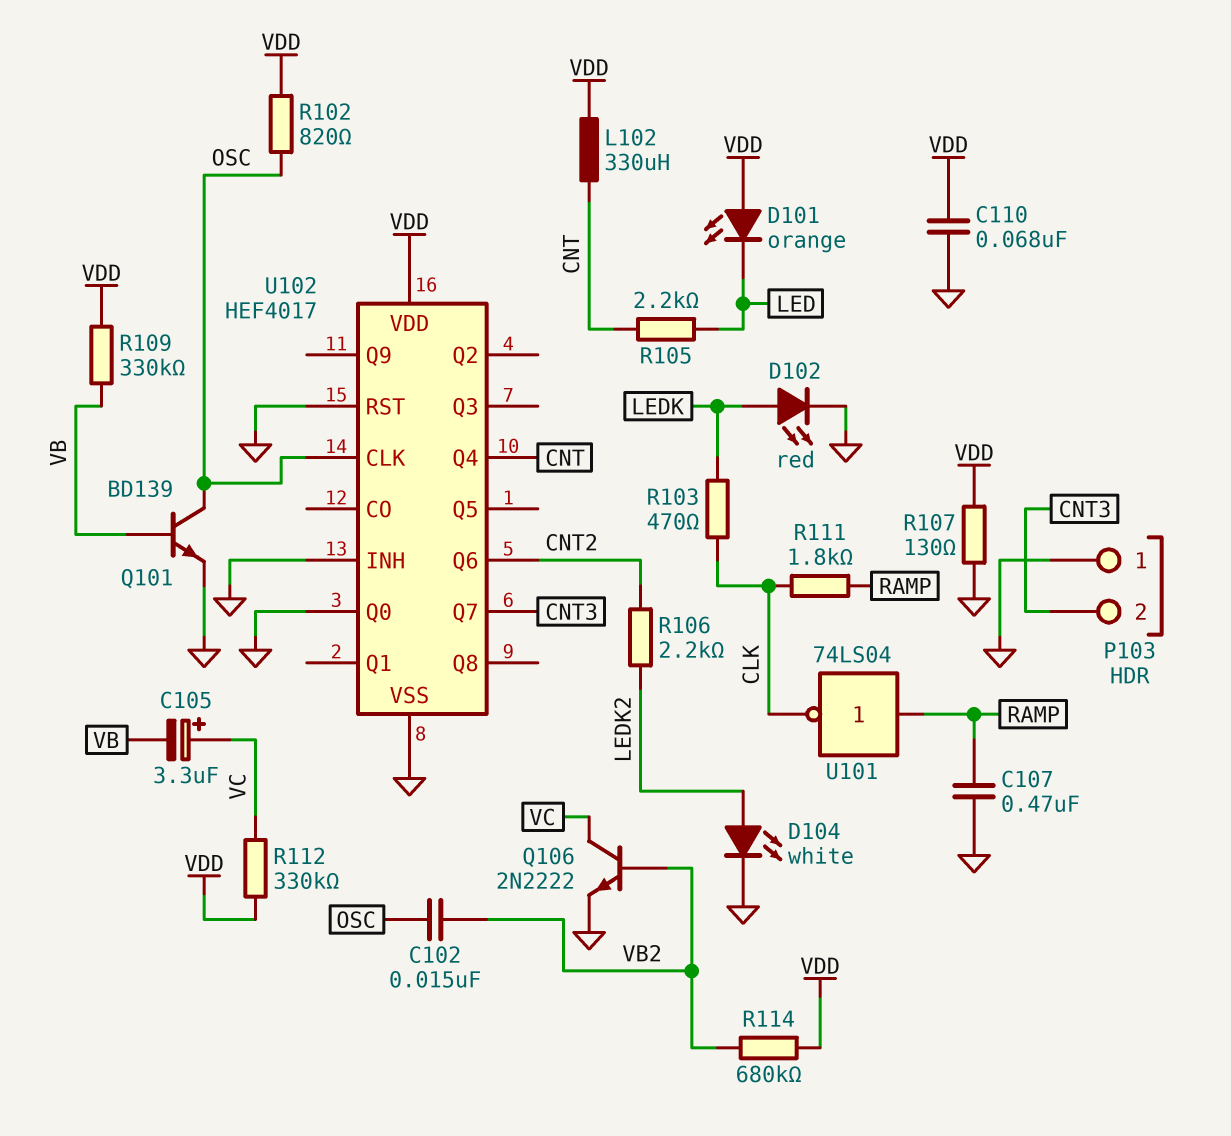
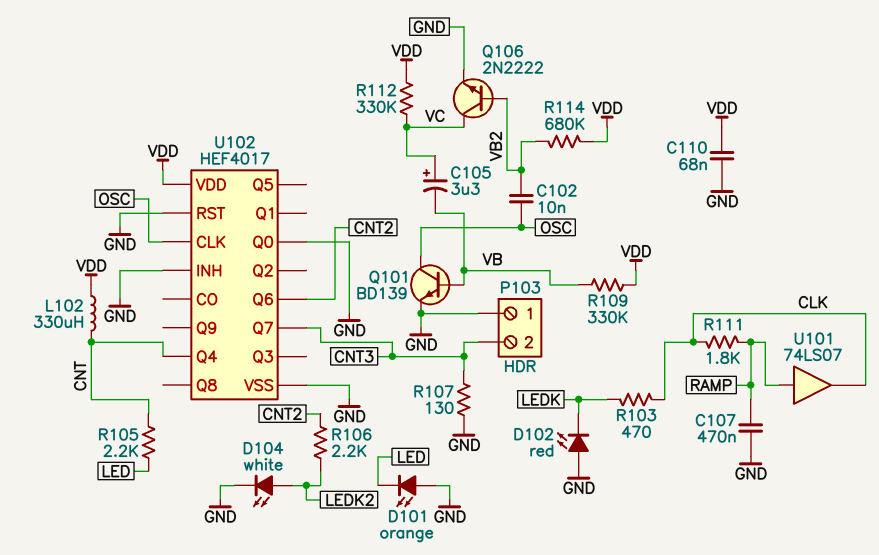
C102: 15nF (OSC, VB2) -> 10nF (OSC, VB2)
D101: LED orange (A VDD, K LED) -> LED orange (A GND, K LED)
D102: LED red (A LEDK, K GND) -> LED red (A GND, K LEDK)
R102: 820 (OSC, VDD) -> none
R107: 130 (GND, VDD) -> 130 (CNT3, GND)
U101: NOT 74LS04 (in RAMP, out CLK) -> buffer 74LS07 (in RAMP, out CLK)

